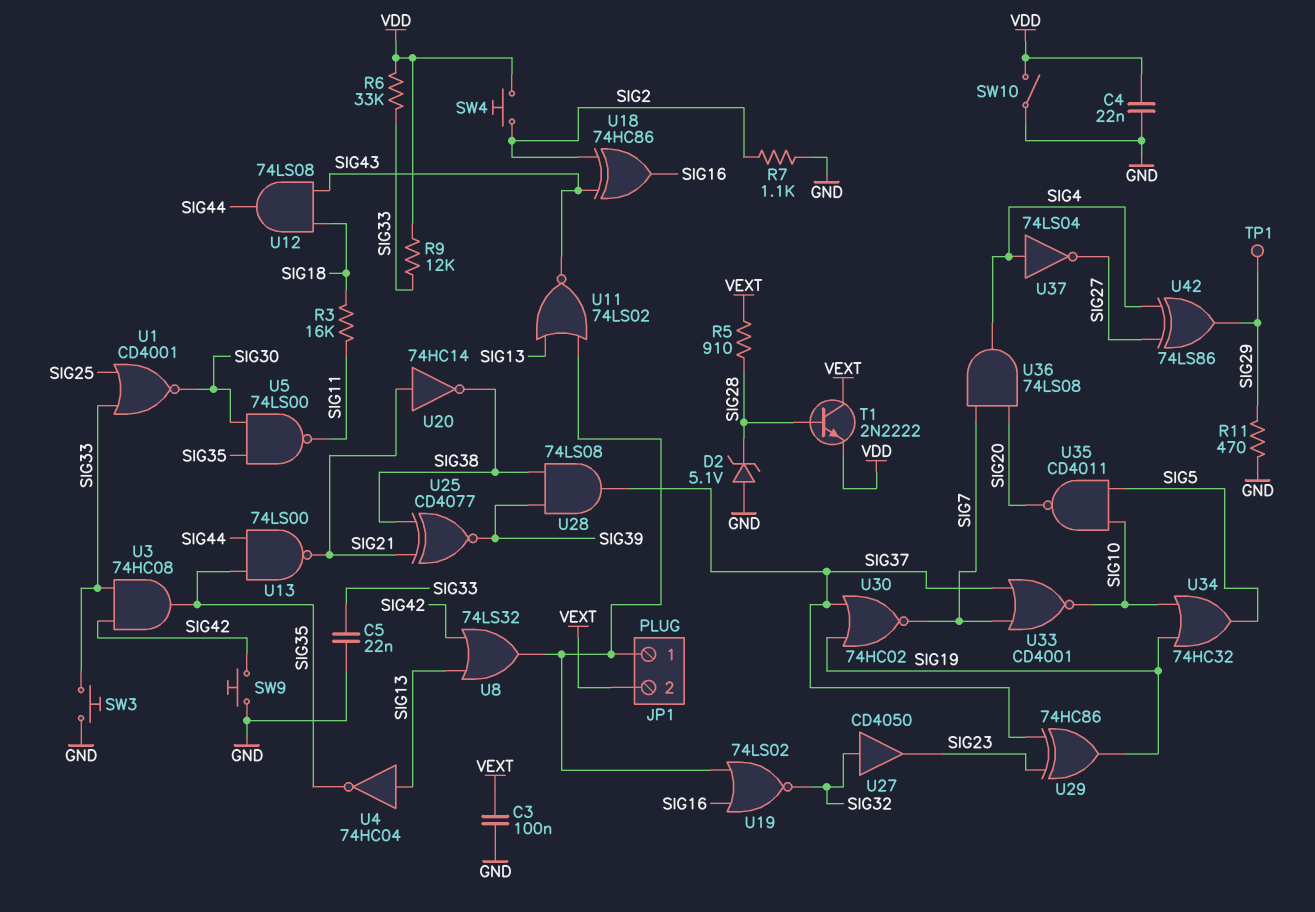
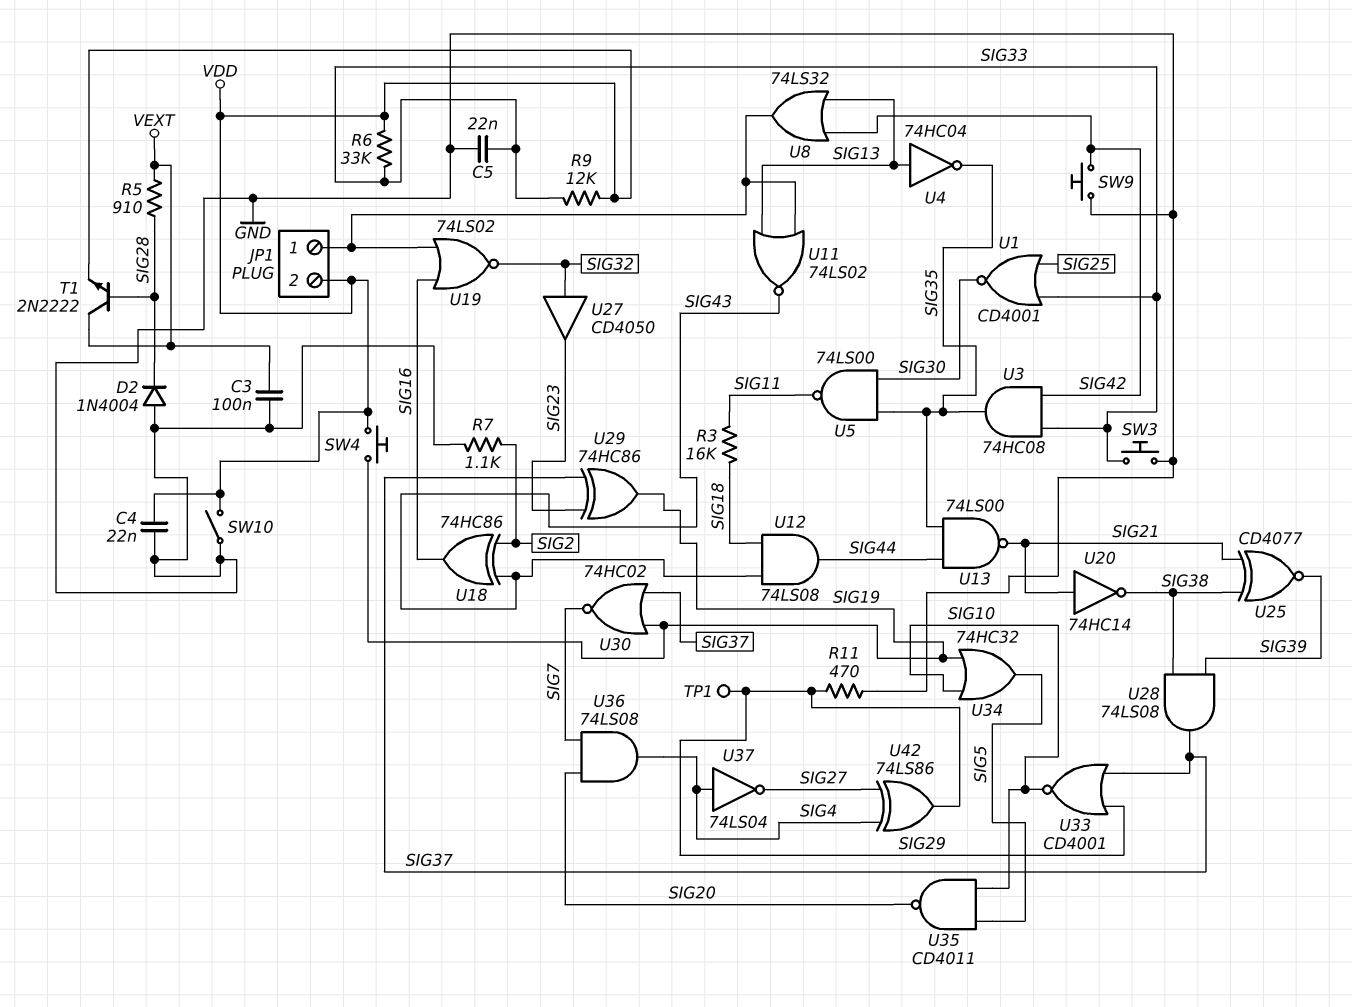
D2: zener 5.1V (A GND, K SIG28) -> diode 1N4004 (A GND, K SIG28)
JP1 pin 2: VEXT -> VDD
SW4: button (SIG2, VDD) -> button (SIG19, VDD)
U33: NOR CD4001 (in SIG7, in SIG37, out SIG10) -> NOR CD4001 (in SIG29, in SIG37, out SIG10)

